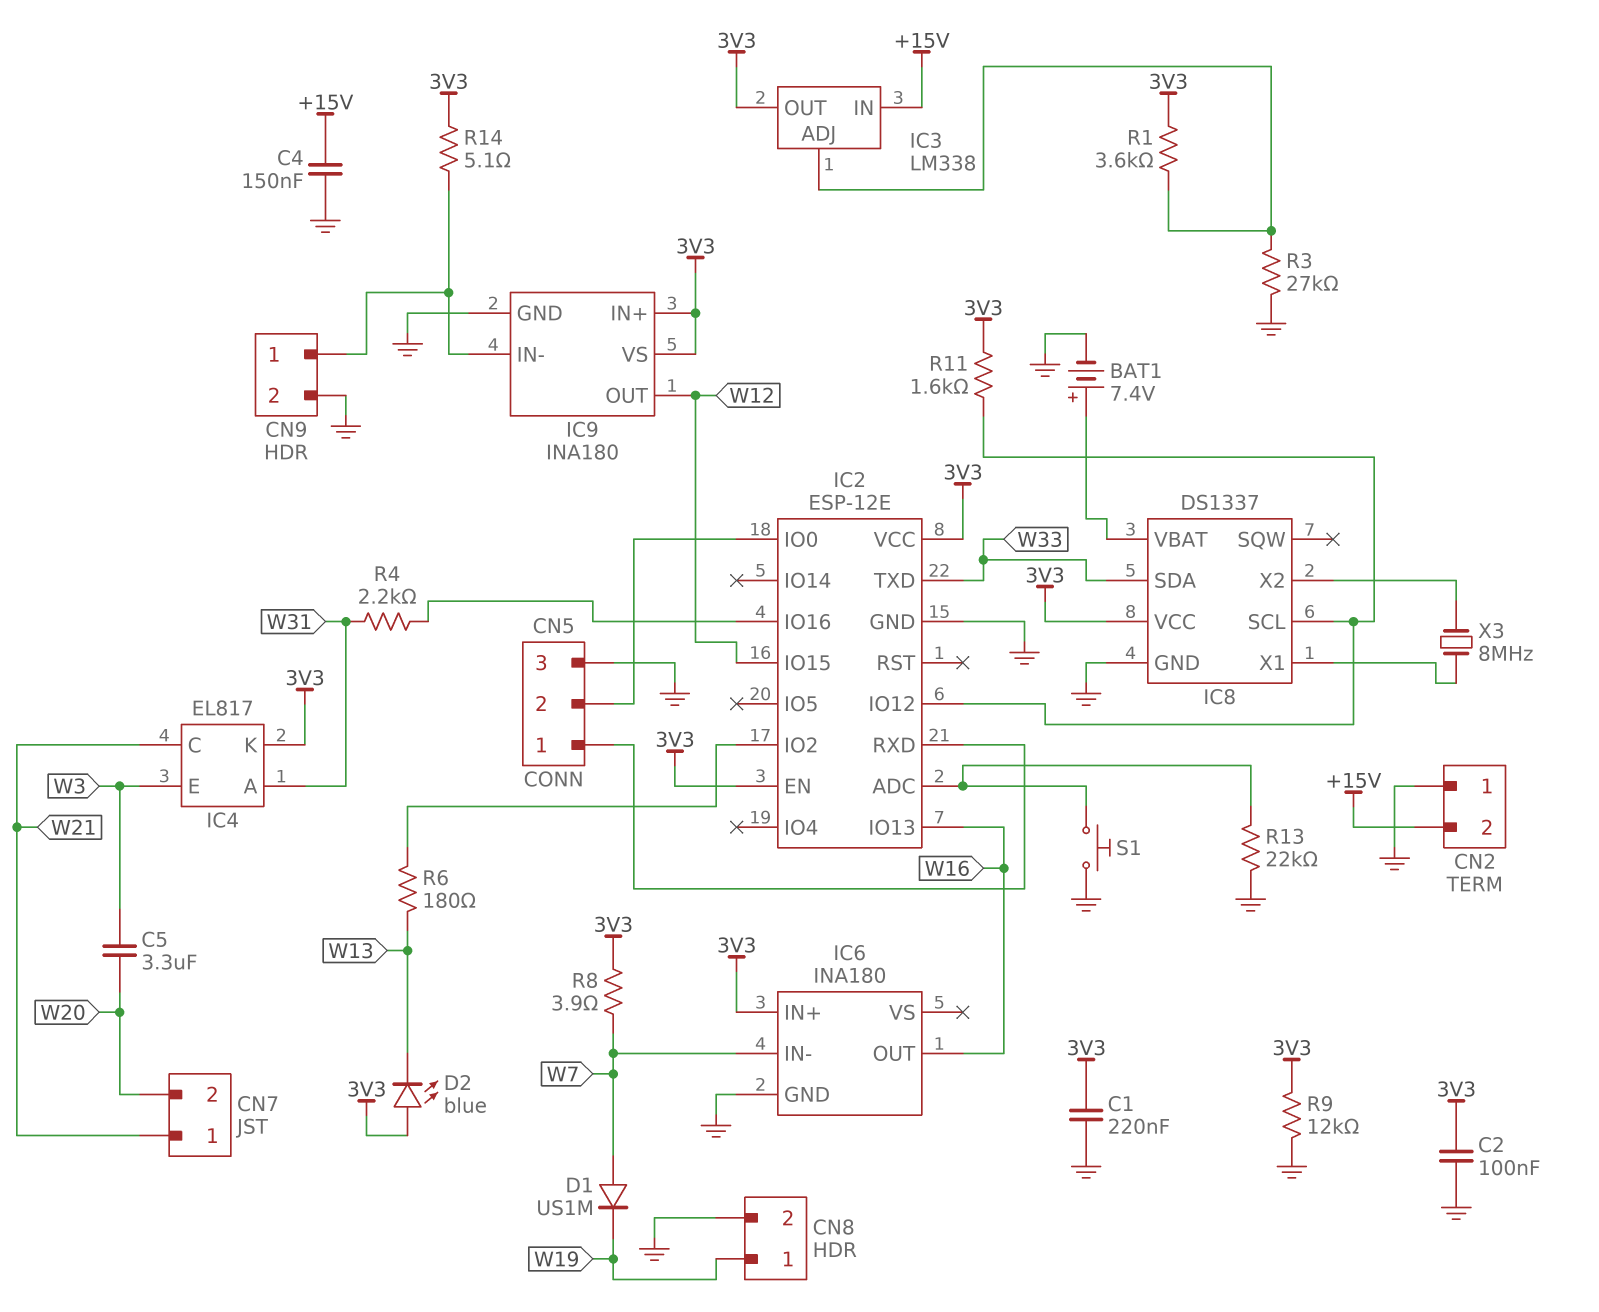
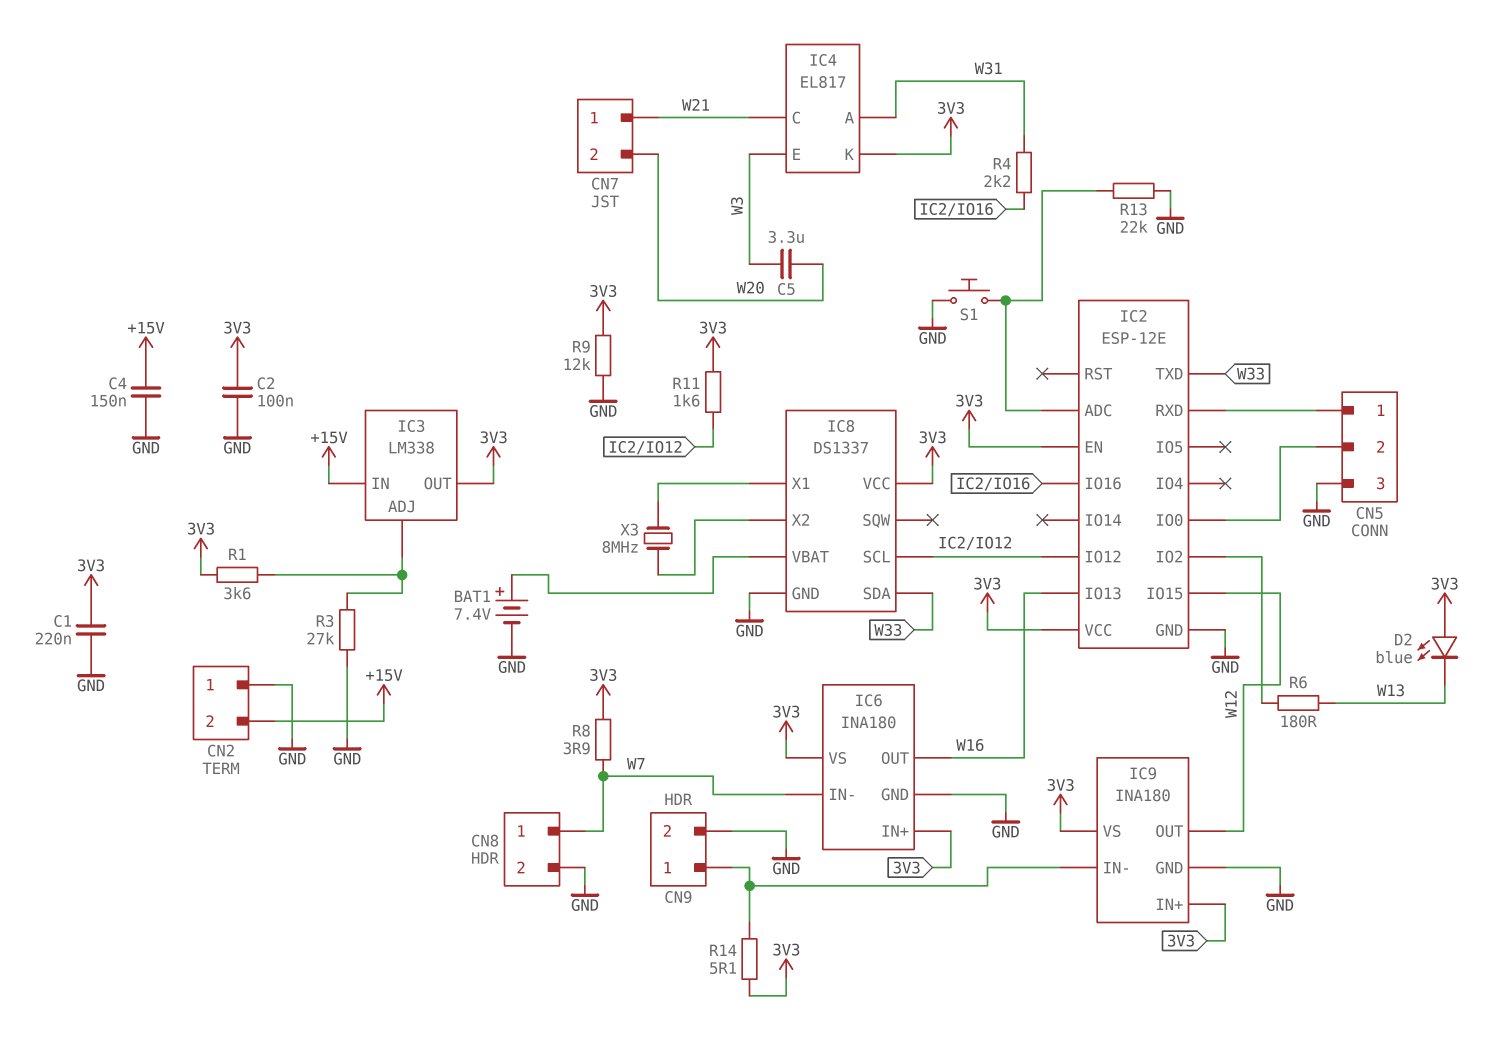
CN8 pin 1: W19 -> W7
D1: diode US1M (A W7, K W19) -> none
IC6 pin VS: none -> 3V3

